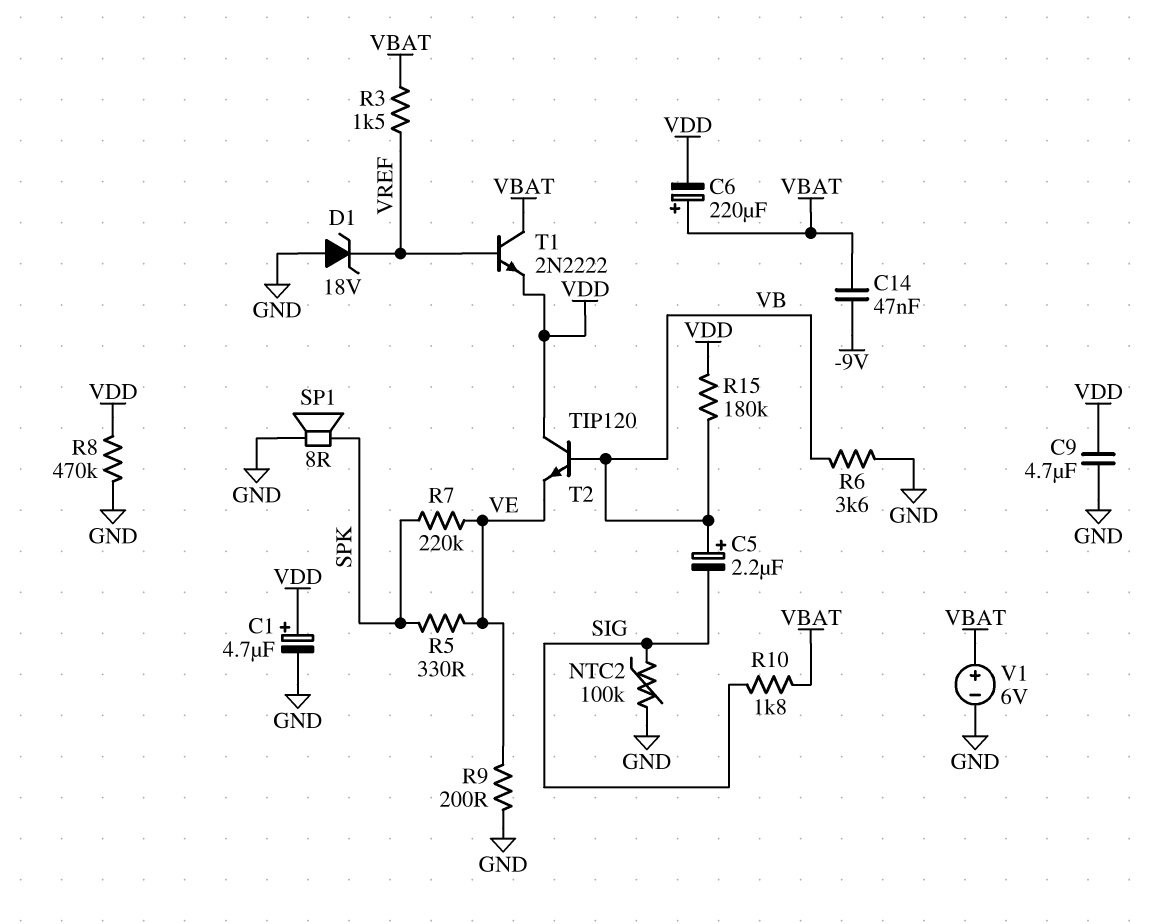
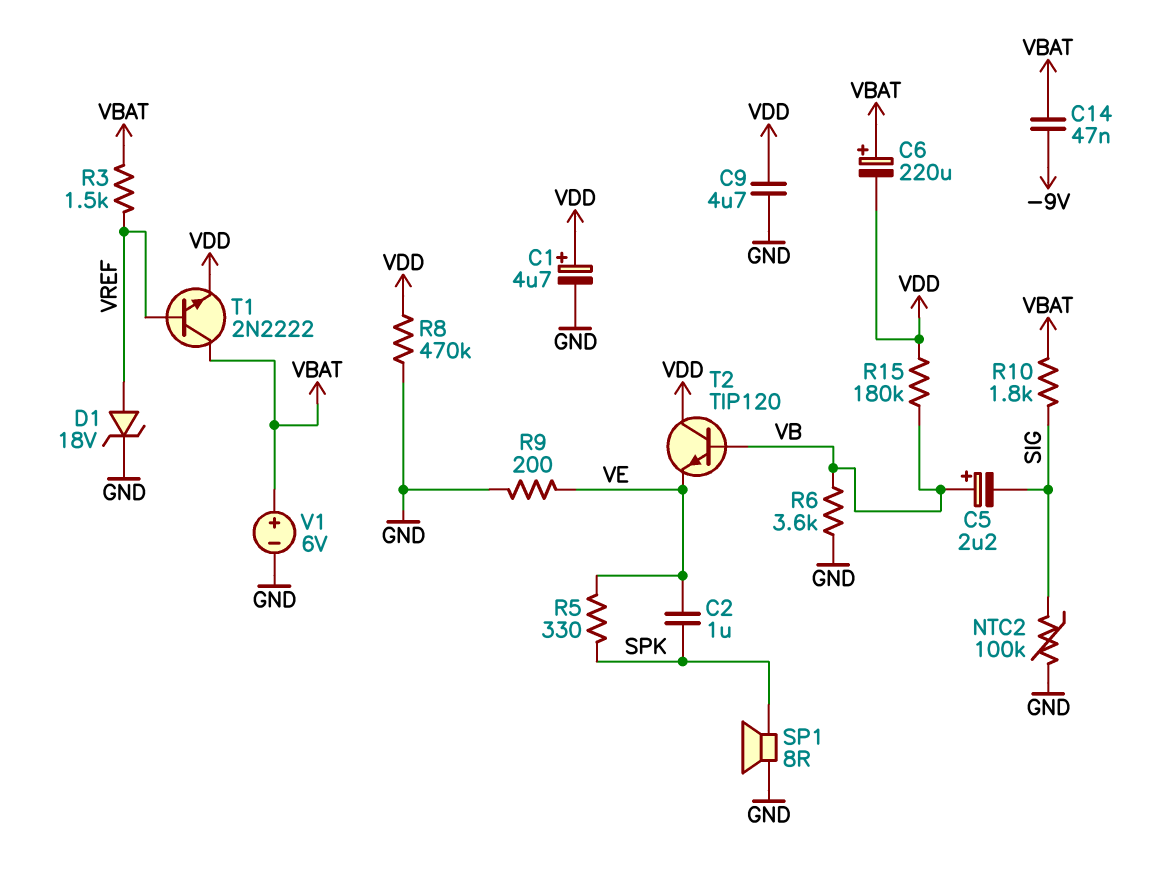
C2: none -> 1uF (SPK, VE)
D1: zener 18V (A GND, K VREF) -> zener 18V (A VREF, K GND)
R7: 220k (SPK, VE) -> none

